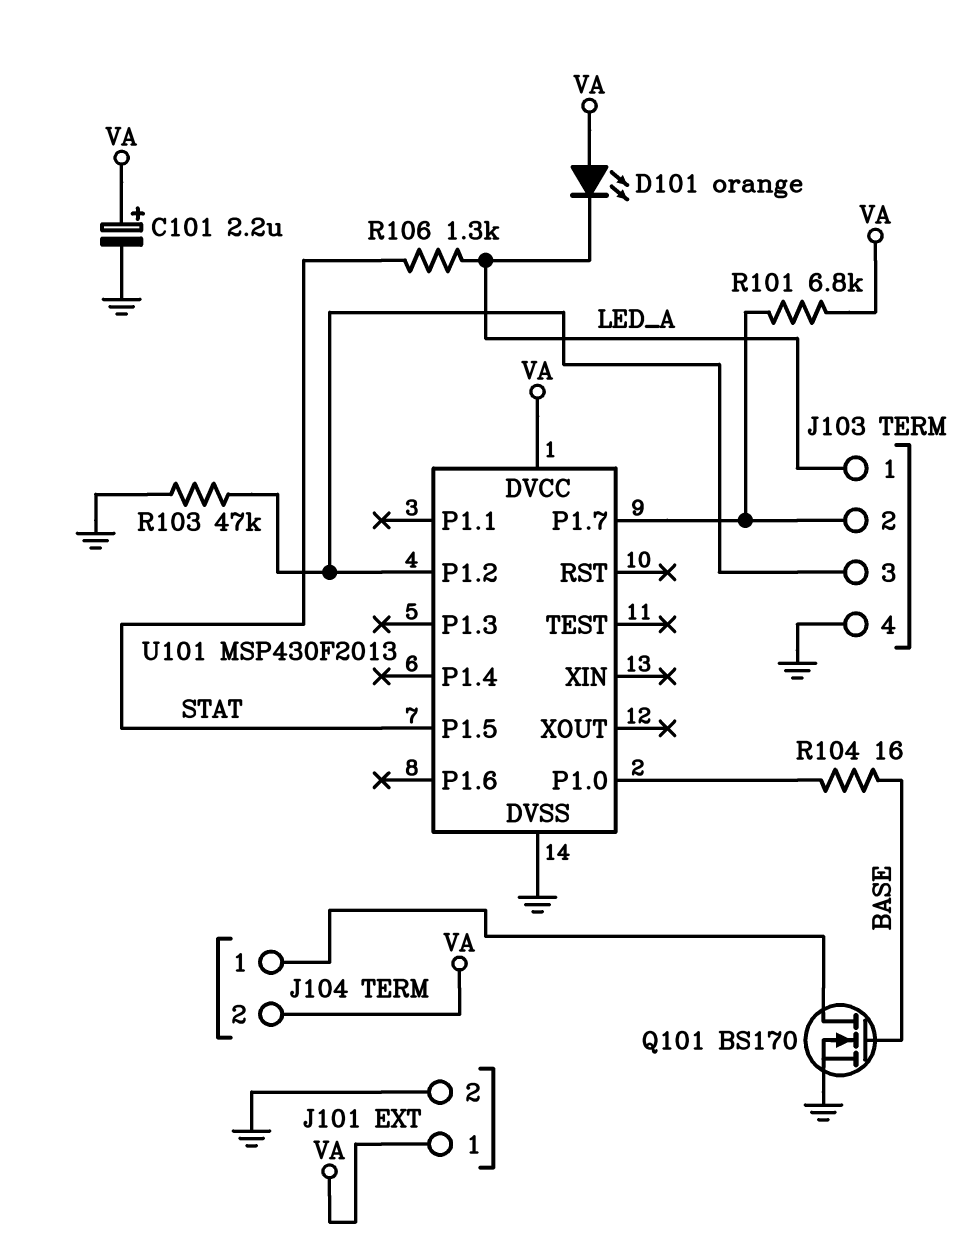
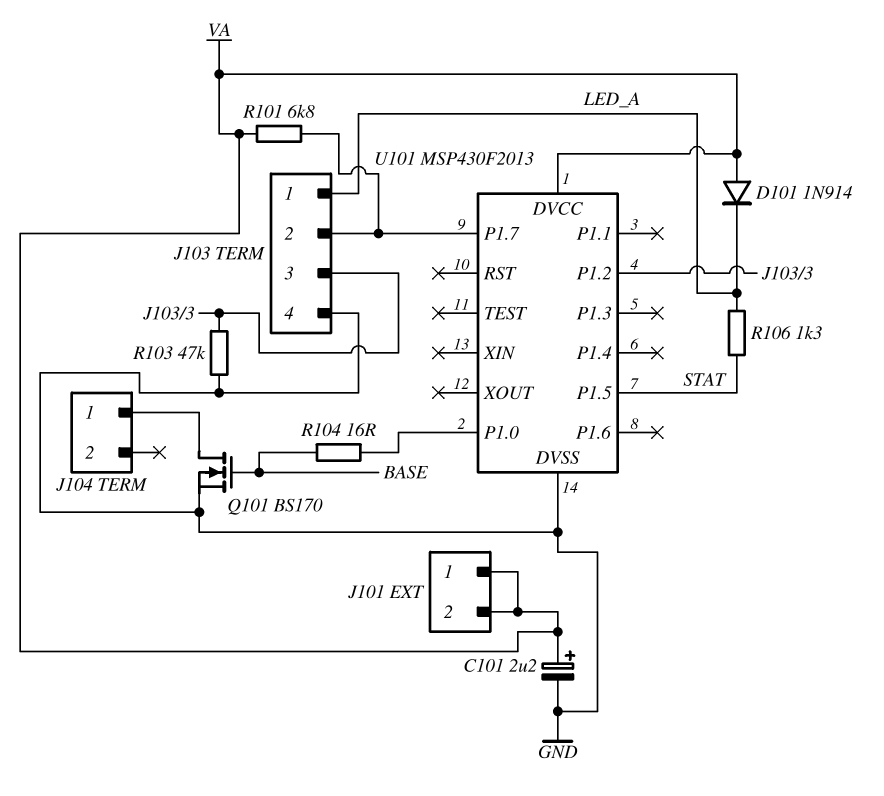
D101: LED orange (A VA, K LED_A) -> diode 1N914 (A VA, K LED_A)
J101 pin 2: GND -> VA
J104 pin 2: VA -> none

